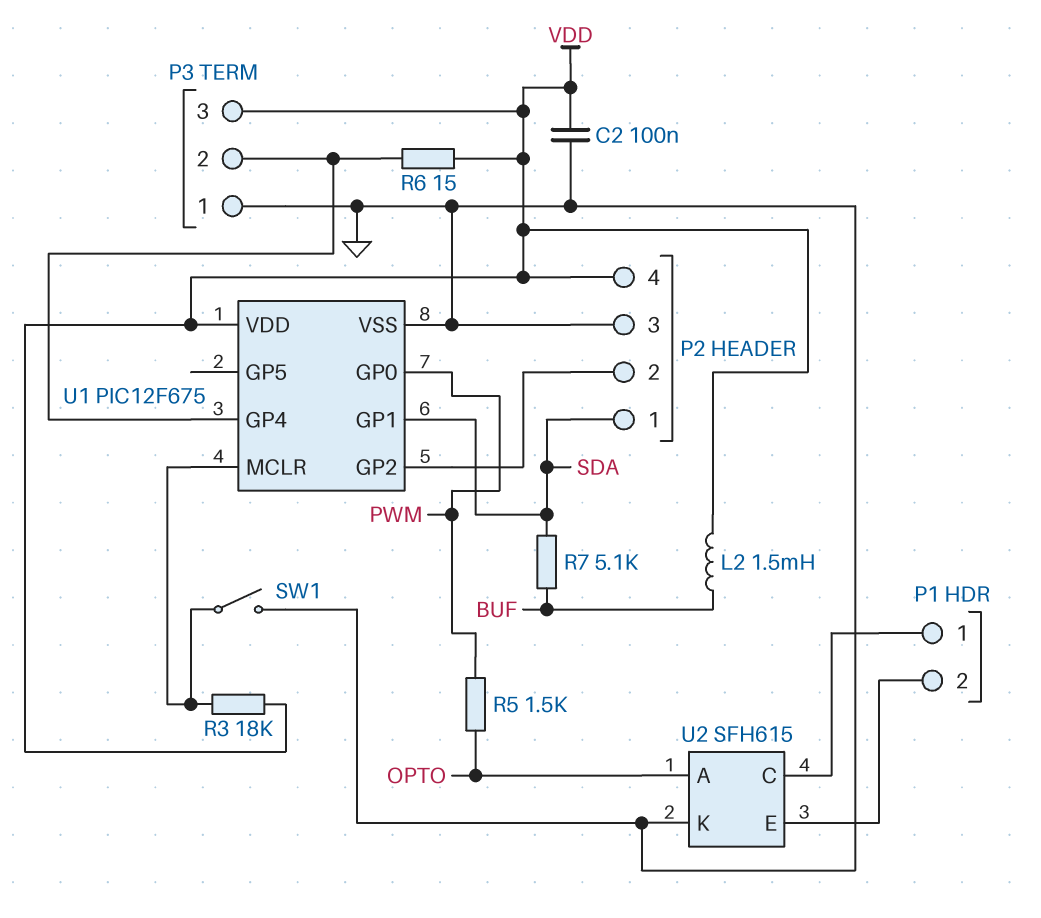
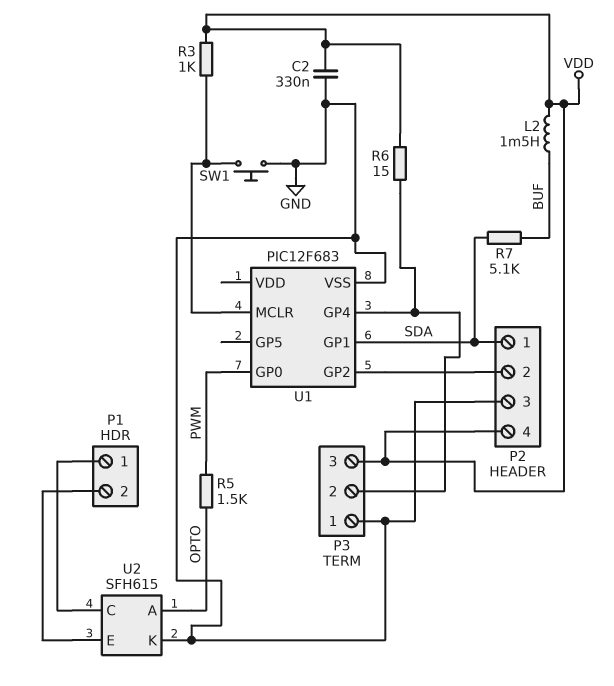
C2: 100nF (GND, VDD) -> 330nF (GND, VDD)
R3: 18k (U1/MCLR, VDD) -> 1k (U1/MCLR, VDD)
SW1: switch (GND, U1/MCLR) -> button (GND, U1/MCLR)
U1: PIC12F675 -> PIC12F683
U1 pin VDD: VDD -> none

